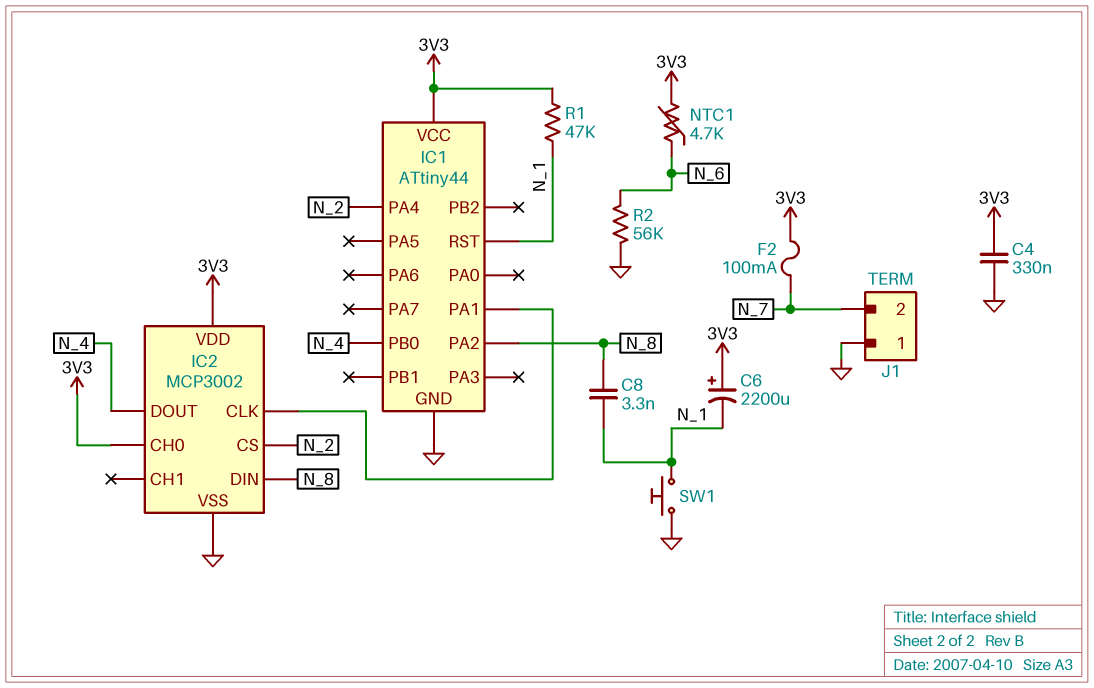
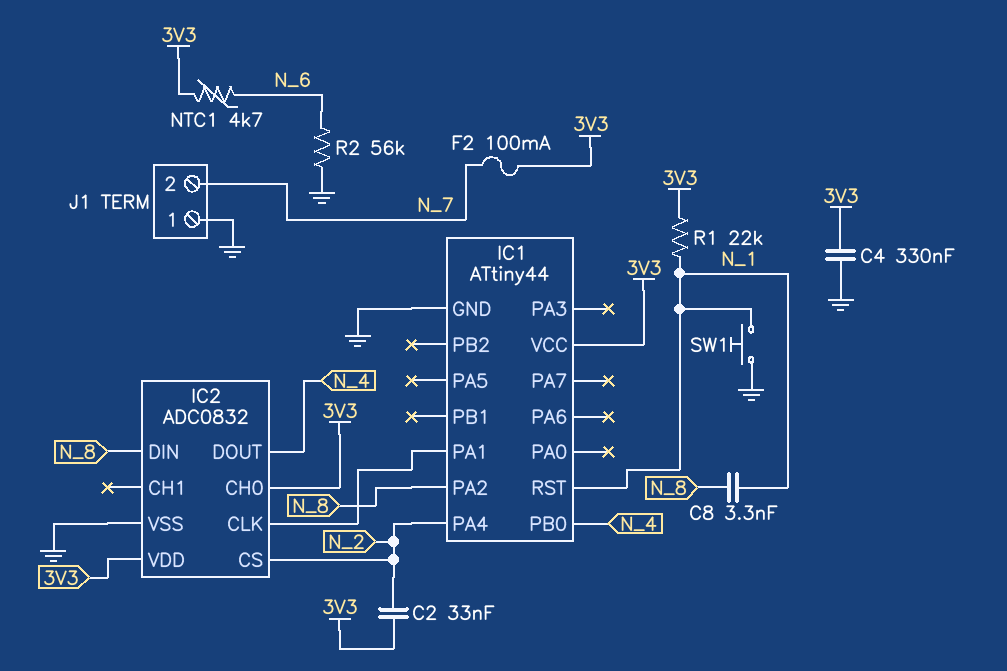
C2: none -> 33nF (3V3, N_2)
C6: 2200uF (plus 3V3, minus N_1) -> none
IC2: MCP3002 -> ADC0832
R1: 47k (3V3, N_1) -> 22k (3V3, N_1)

